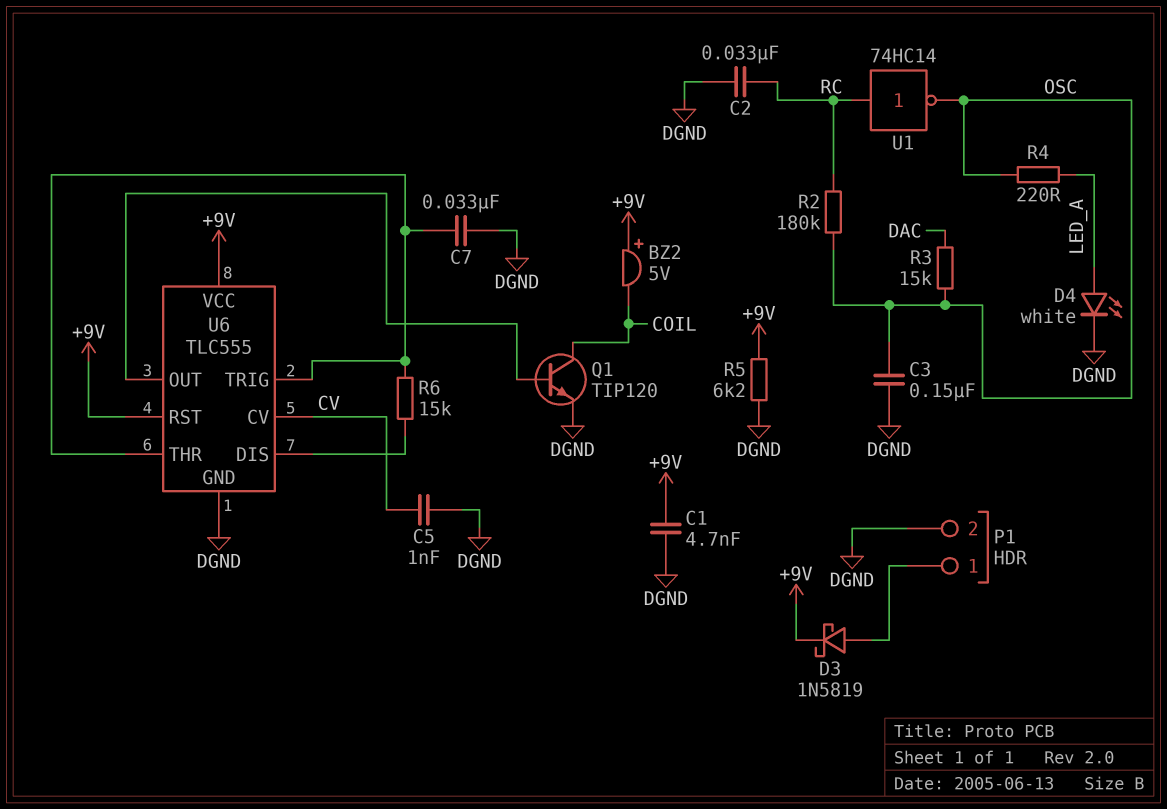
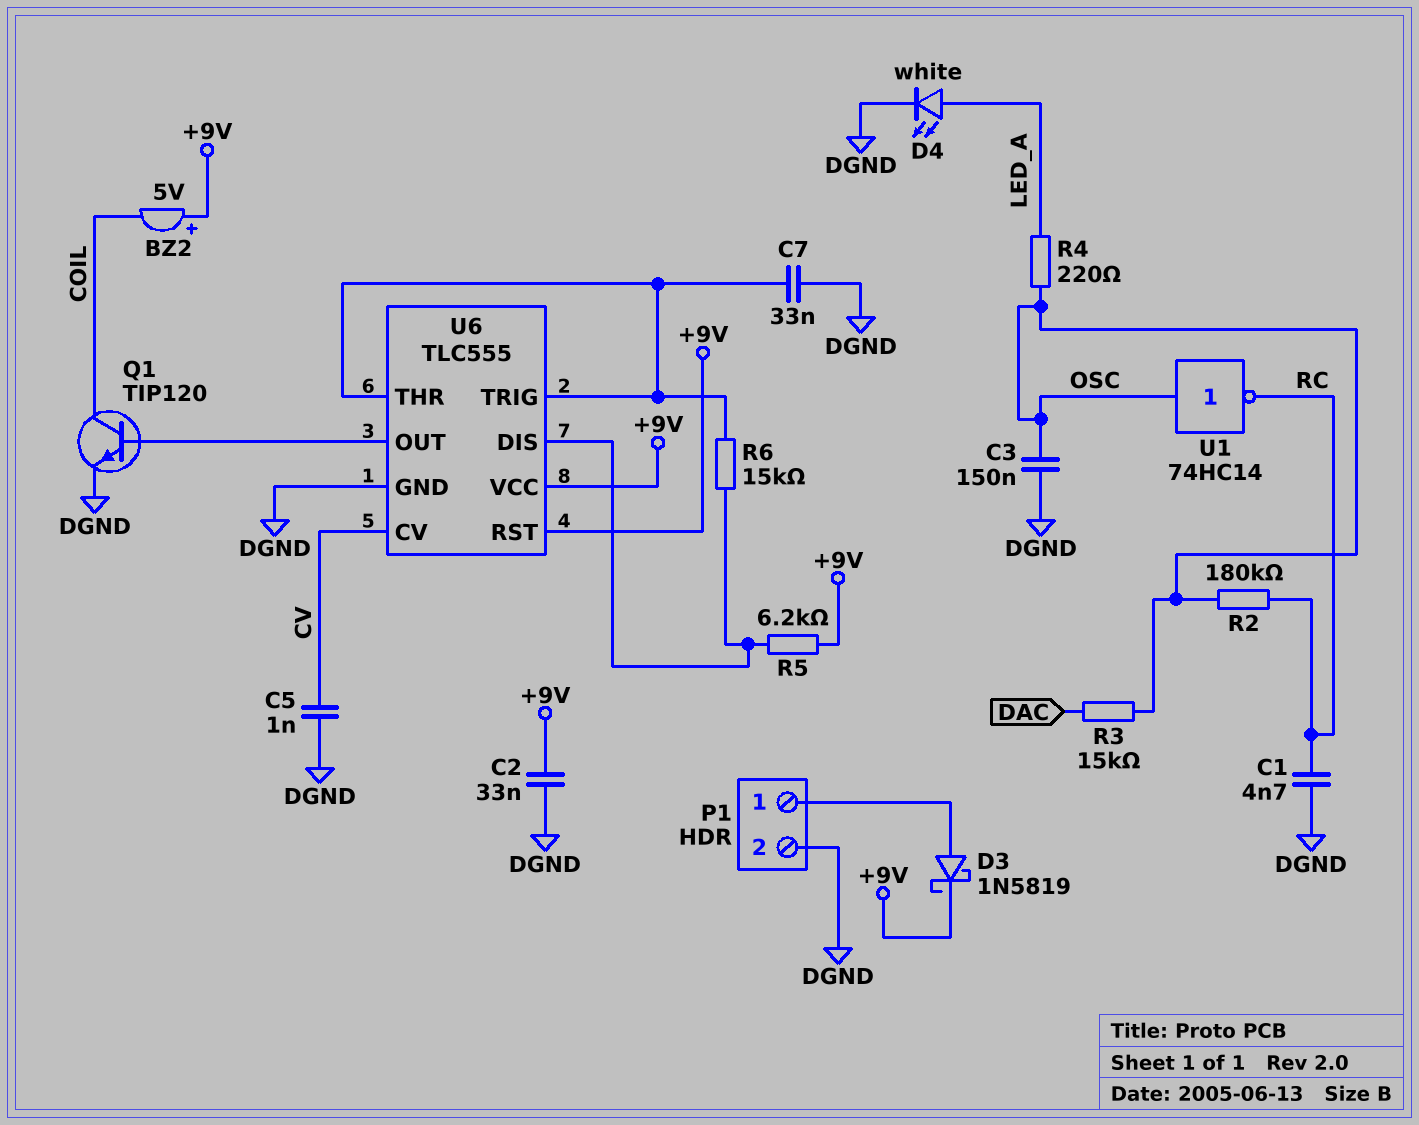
C1: 4.7nF (+9V, DGND) -> 4.7nF (DGND, RC)
C2: 33nF (DGND, RC) -> 33nF (+9V, DGND)
R5: 6.2k (+9V, DGND) -> 6.2k (+9V, U6/DIS)
U1: NOT 74HC14 (in RC, out OSC) -> NOT 74HC14 (in OSC, out RC)

